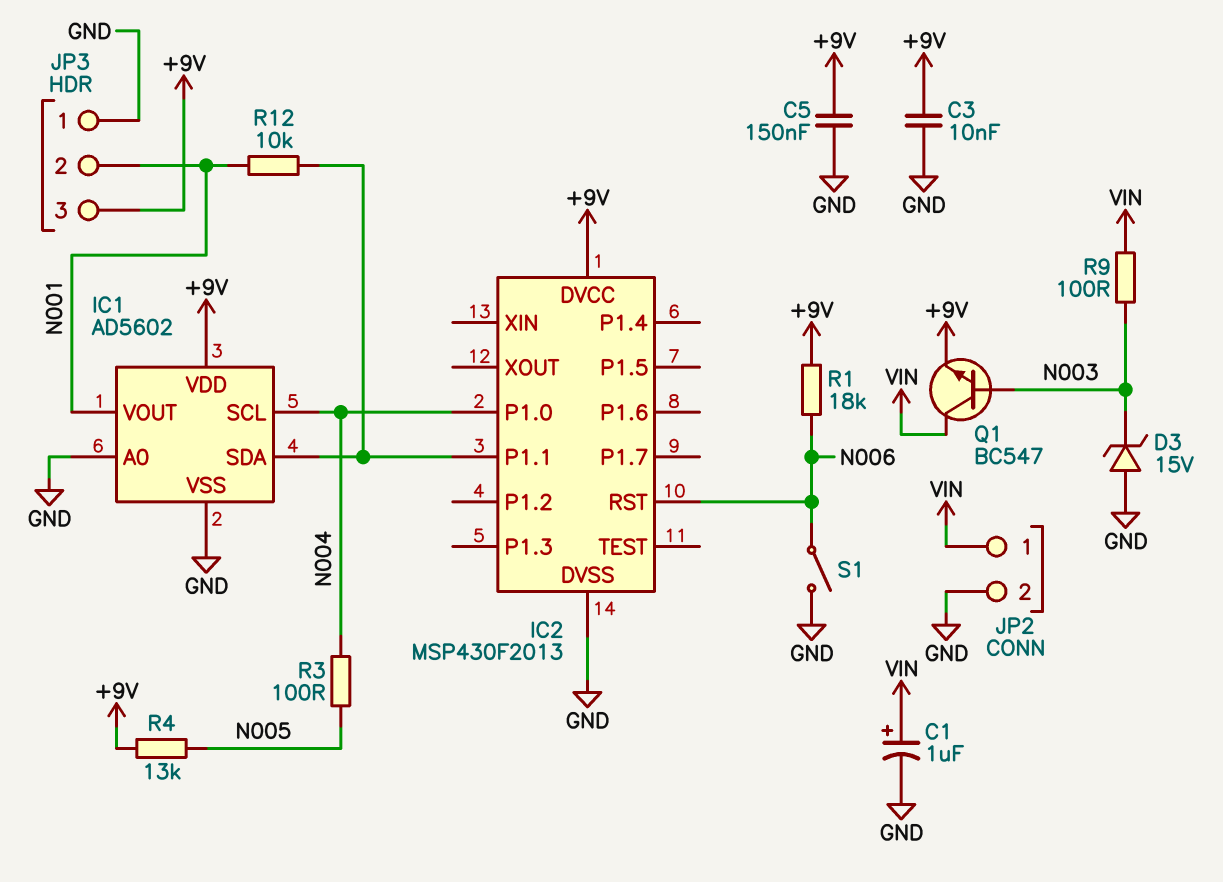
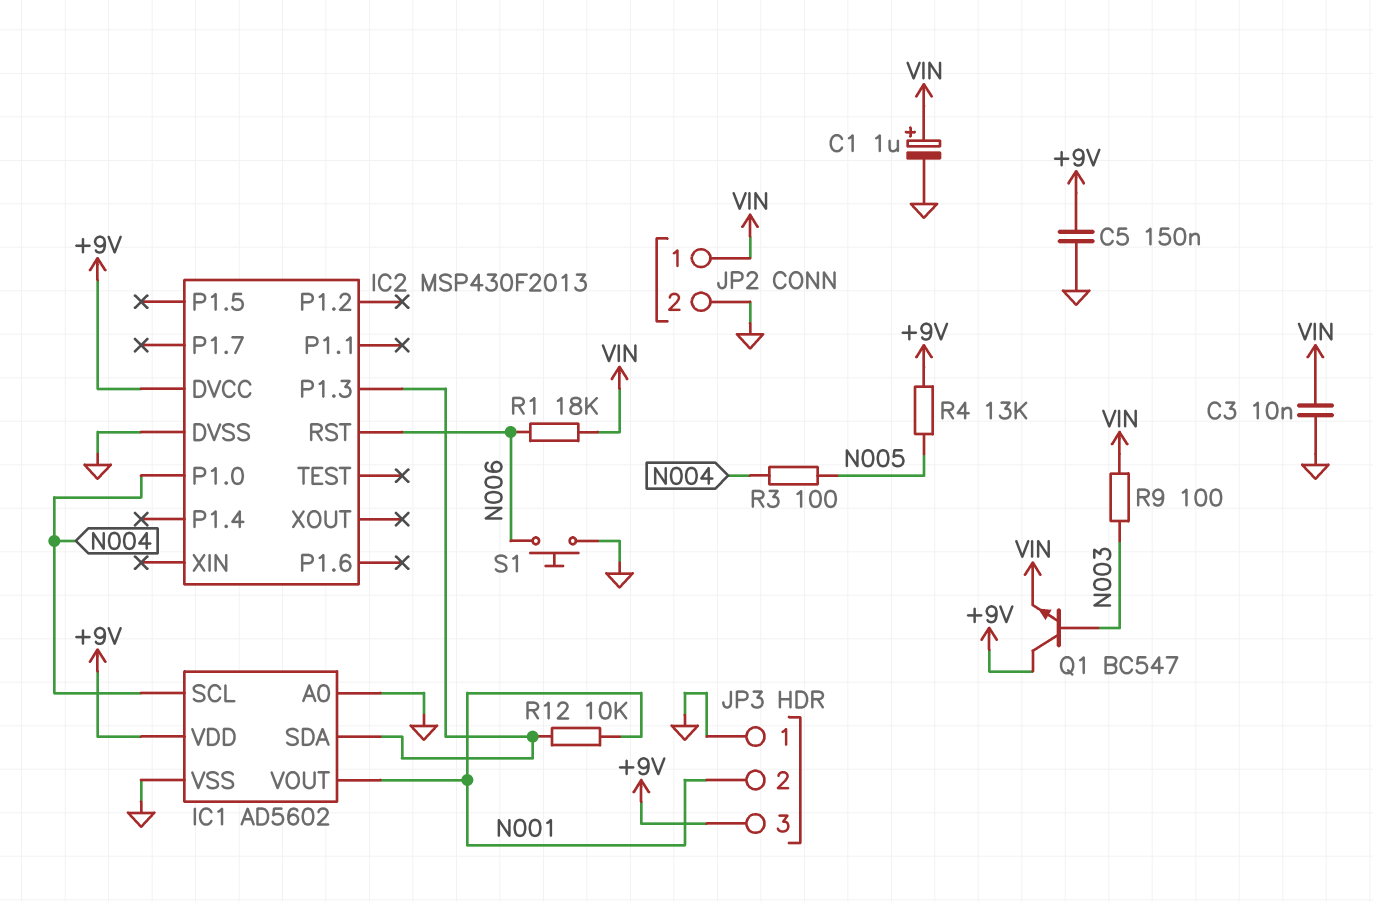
C3: 10nF (+9V, GND) -> 10nF (GND, VIN)
D3: zener 15V (A GND, K N003) -> none
IC2 pin P1.1: IC1/SDA -> none
IC2 pin P1.3: none -> IC1/SDA
Q1: NPN BC547 (B N003, C VIN, E +9V) -> NPN BC547 (B N003, C +9V, E VIN)
R1: 18k (+9V, N006) -> 18k (N006, VIN)
S1: switch (GND, N006) -> button (GND, N006)

